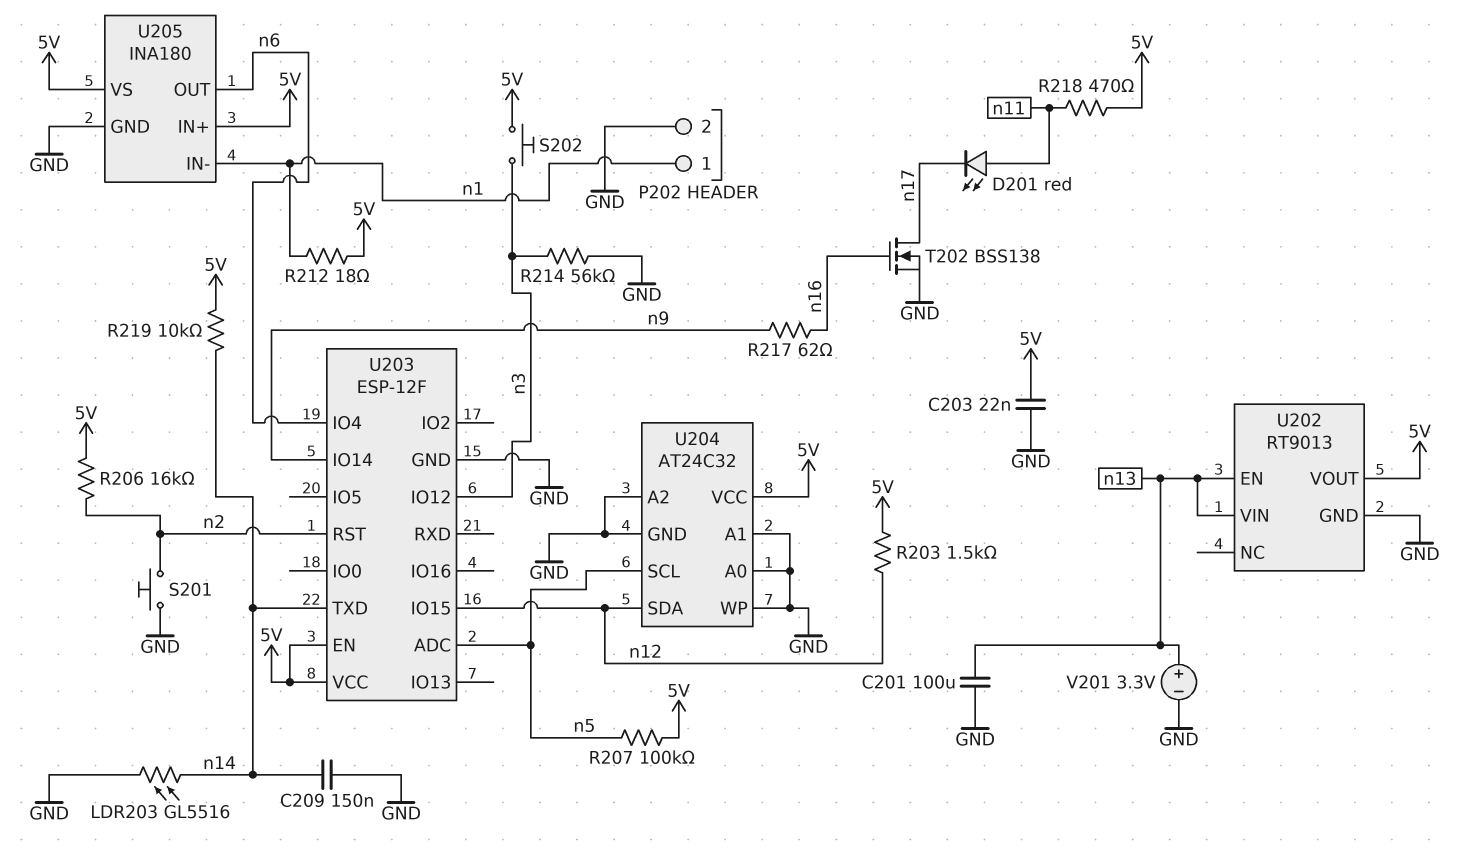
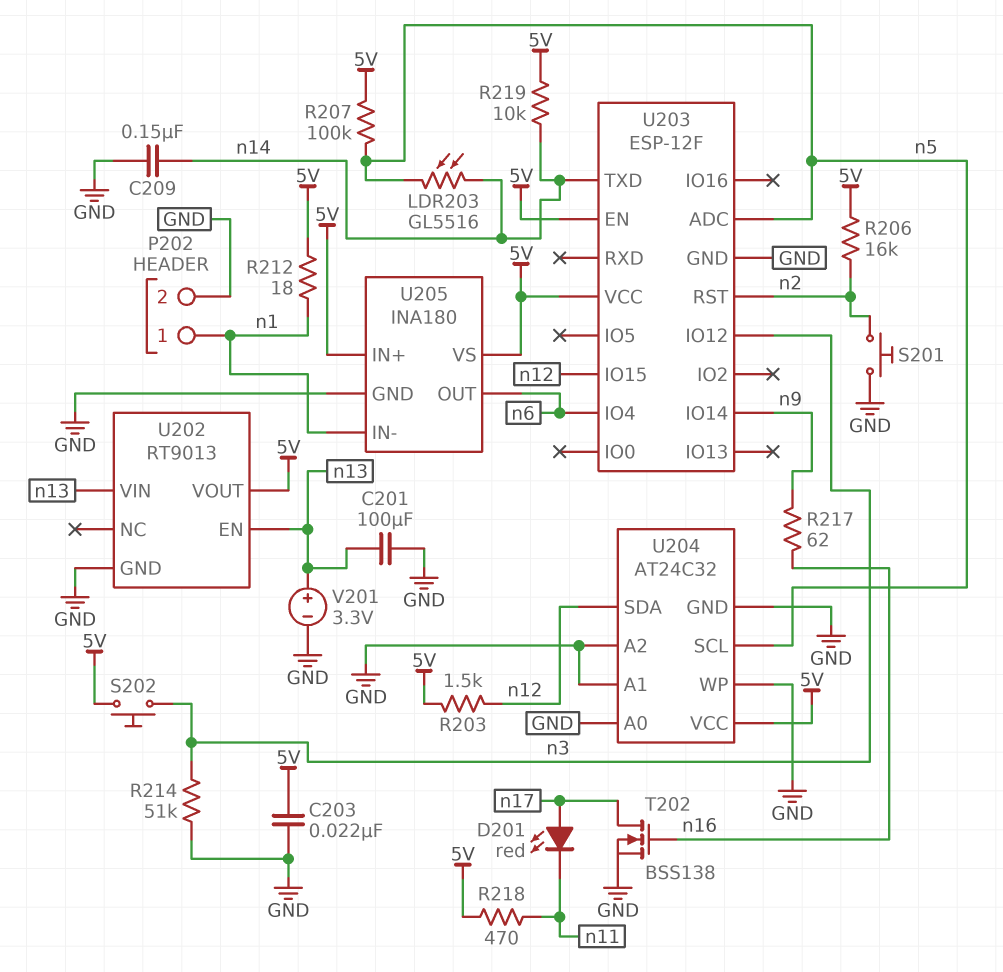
D201: LED red (A n11, K n17) -> LED red (A n17, K n11)
LDR203: GL5516 (GND, n14) -> GL5516 (n5, n14)
R214: 56k (GND, n3) -> 51k (GND, n3)

